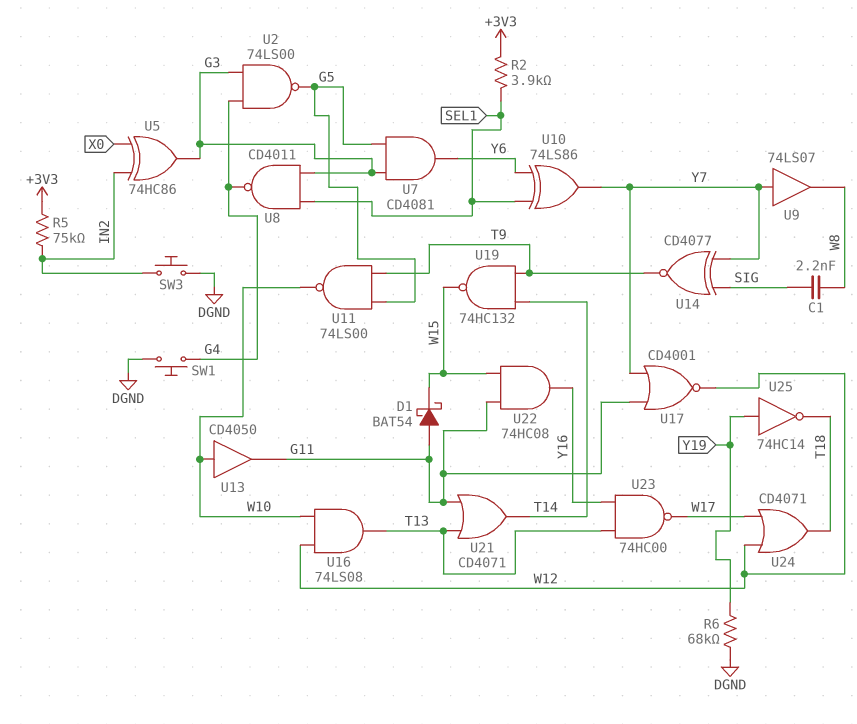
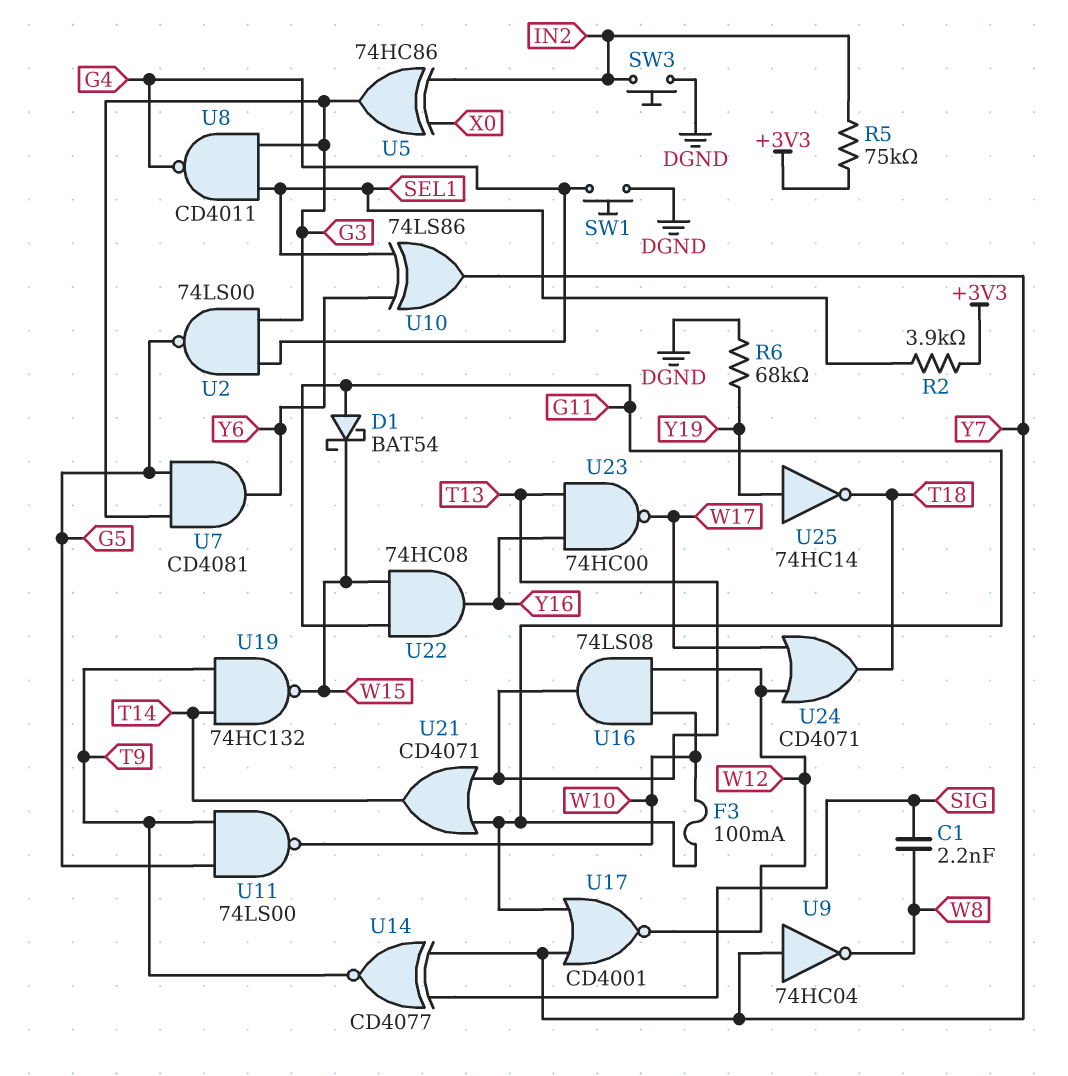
F3: none -> 100mA (G11, W10)
U9: buffer 74LS07 (in Y7, out W8) -> NOT 74HC04 (in Y7, out W8)
U13: buffer CD4050 (in W10, out G11) -> none

